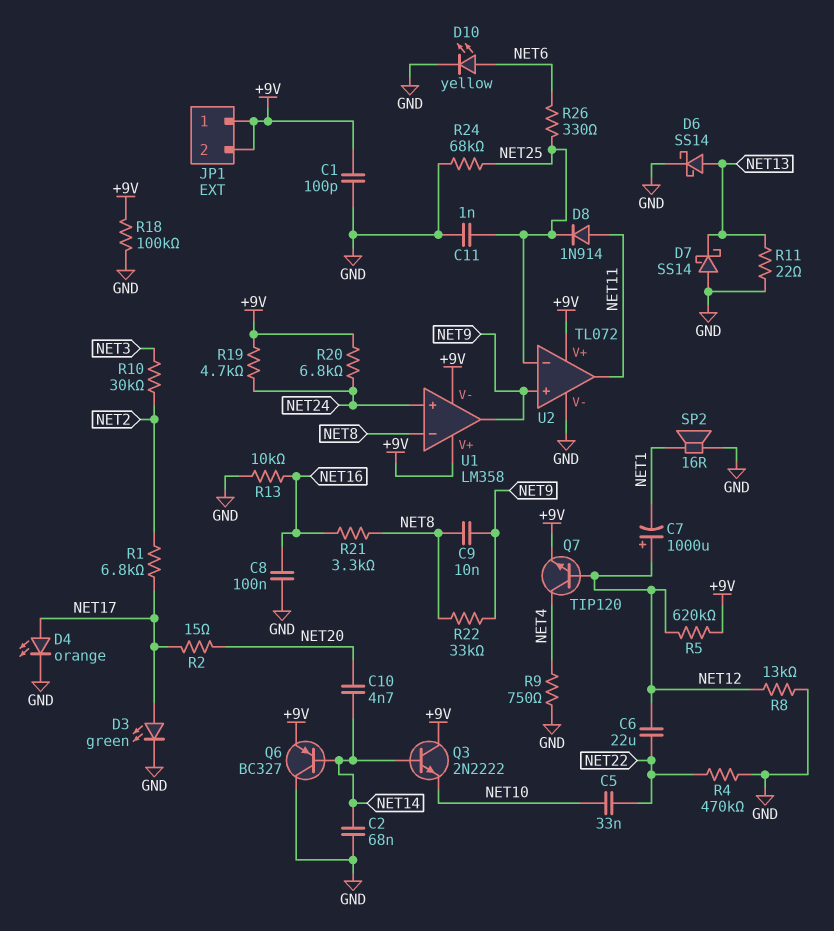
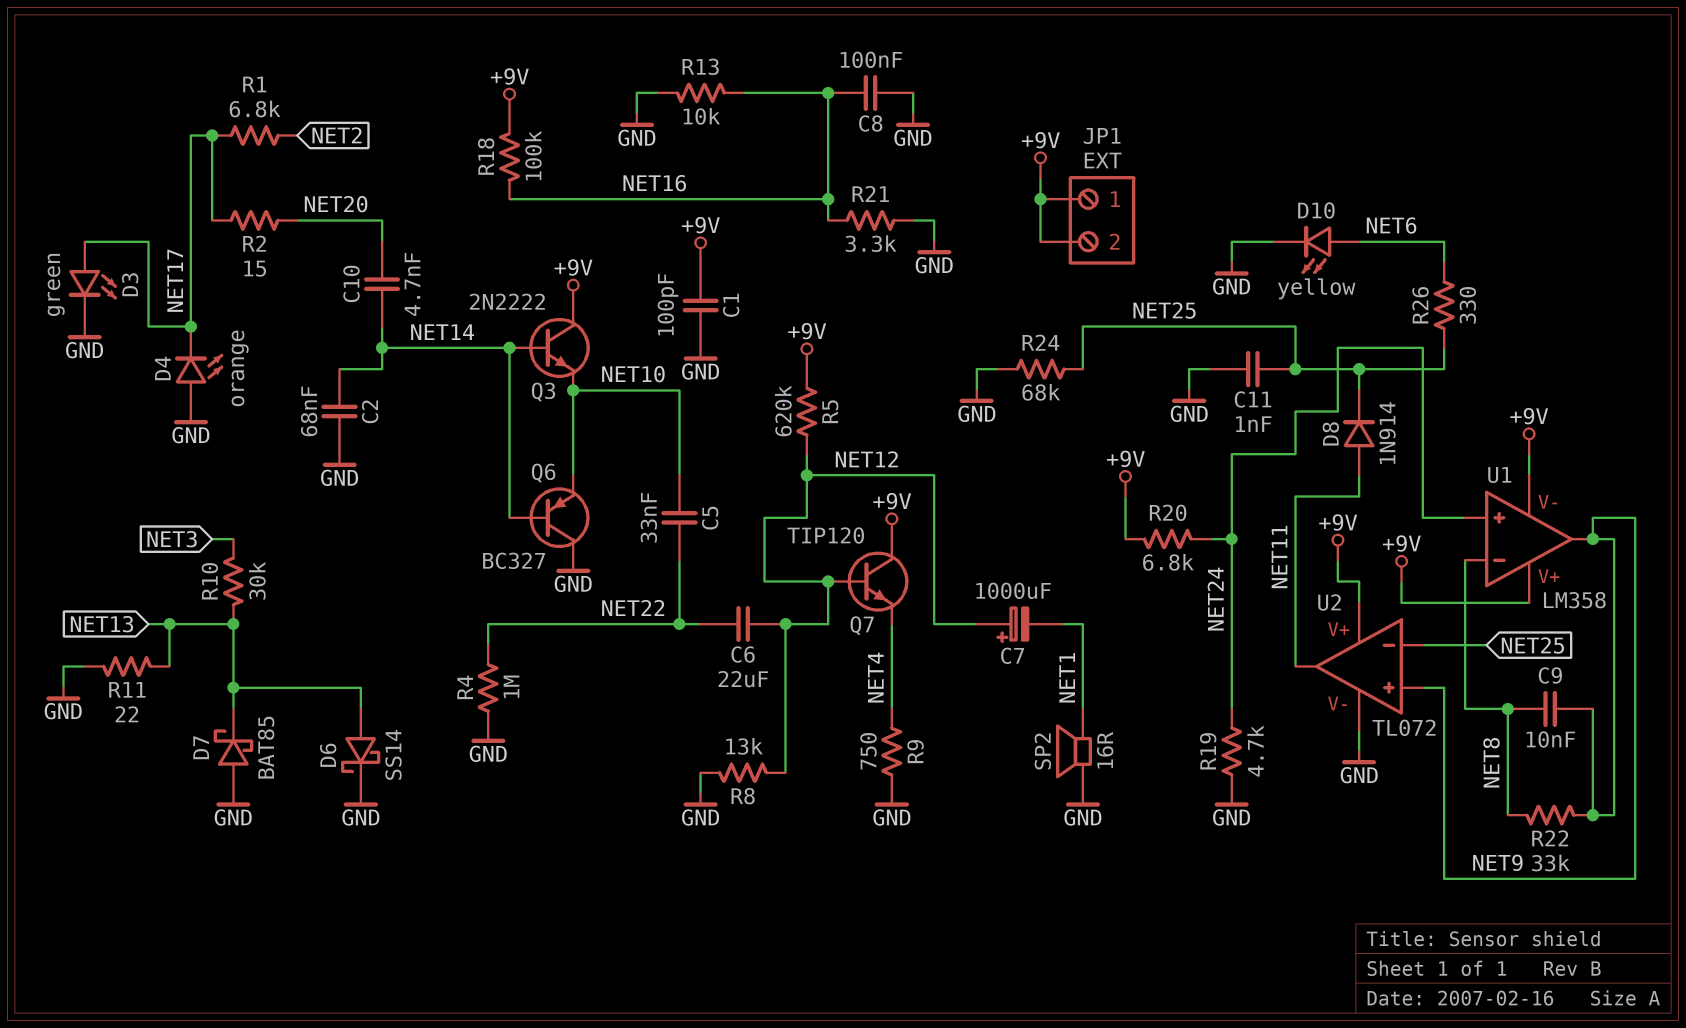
D4: LED orange (A NET17, K GND) -> LED orange (A GND, K NET17)
D7: schottky SS14 (A GND, K NET13) -> schottky BAT85 (A GND, K NET13)
Q6: PNP BC327 (B NET14, C GND, E +9V) -> PNP BC327 (B NET14, C GND, E NET10)
Q7: NPN TIP120 (B NET12, C NET4, E +9V) -> NPN TIP120 (B NET12, C +9V, E NET4)
R4: 470k (GND, NET22) -> 1M (GND, NET22)
R10: 30k (NET2, NET3) -> 30k (NET3, NET13)
R18: 100k (+9V, GND) -> 100k (+9V, NET16)
R19: 4.7k (+9V, NET24) -> 4.7k (GND, NET24)
R21: 3.3k (NET8, NET16) -> 3.3k (GND, NET16)

